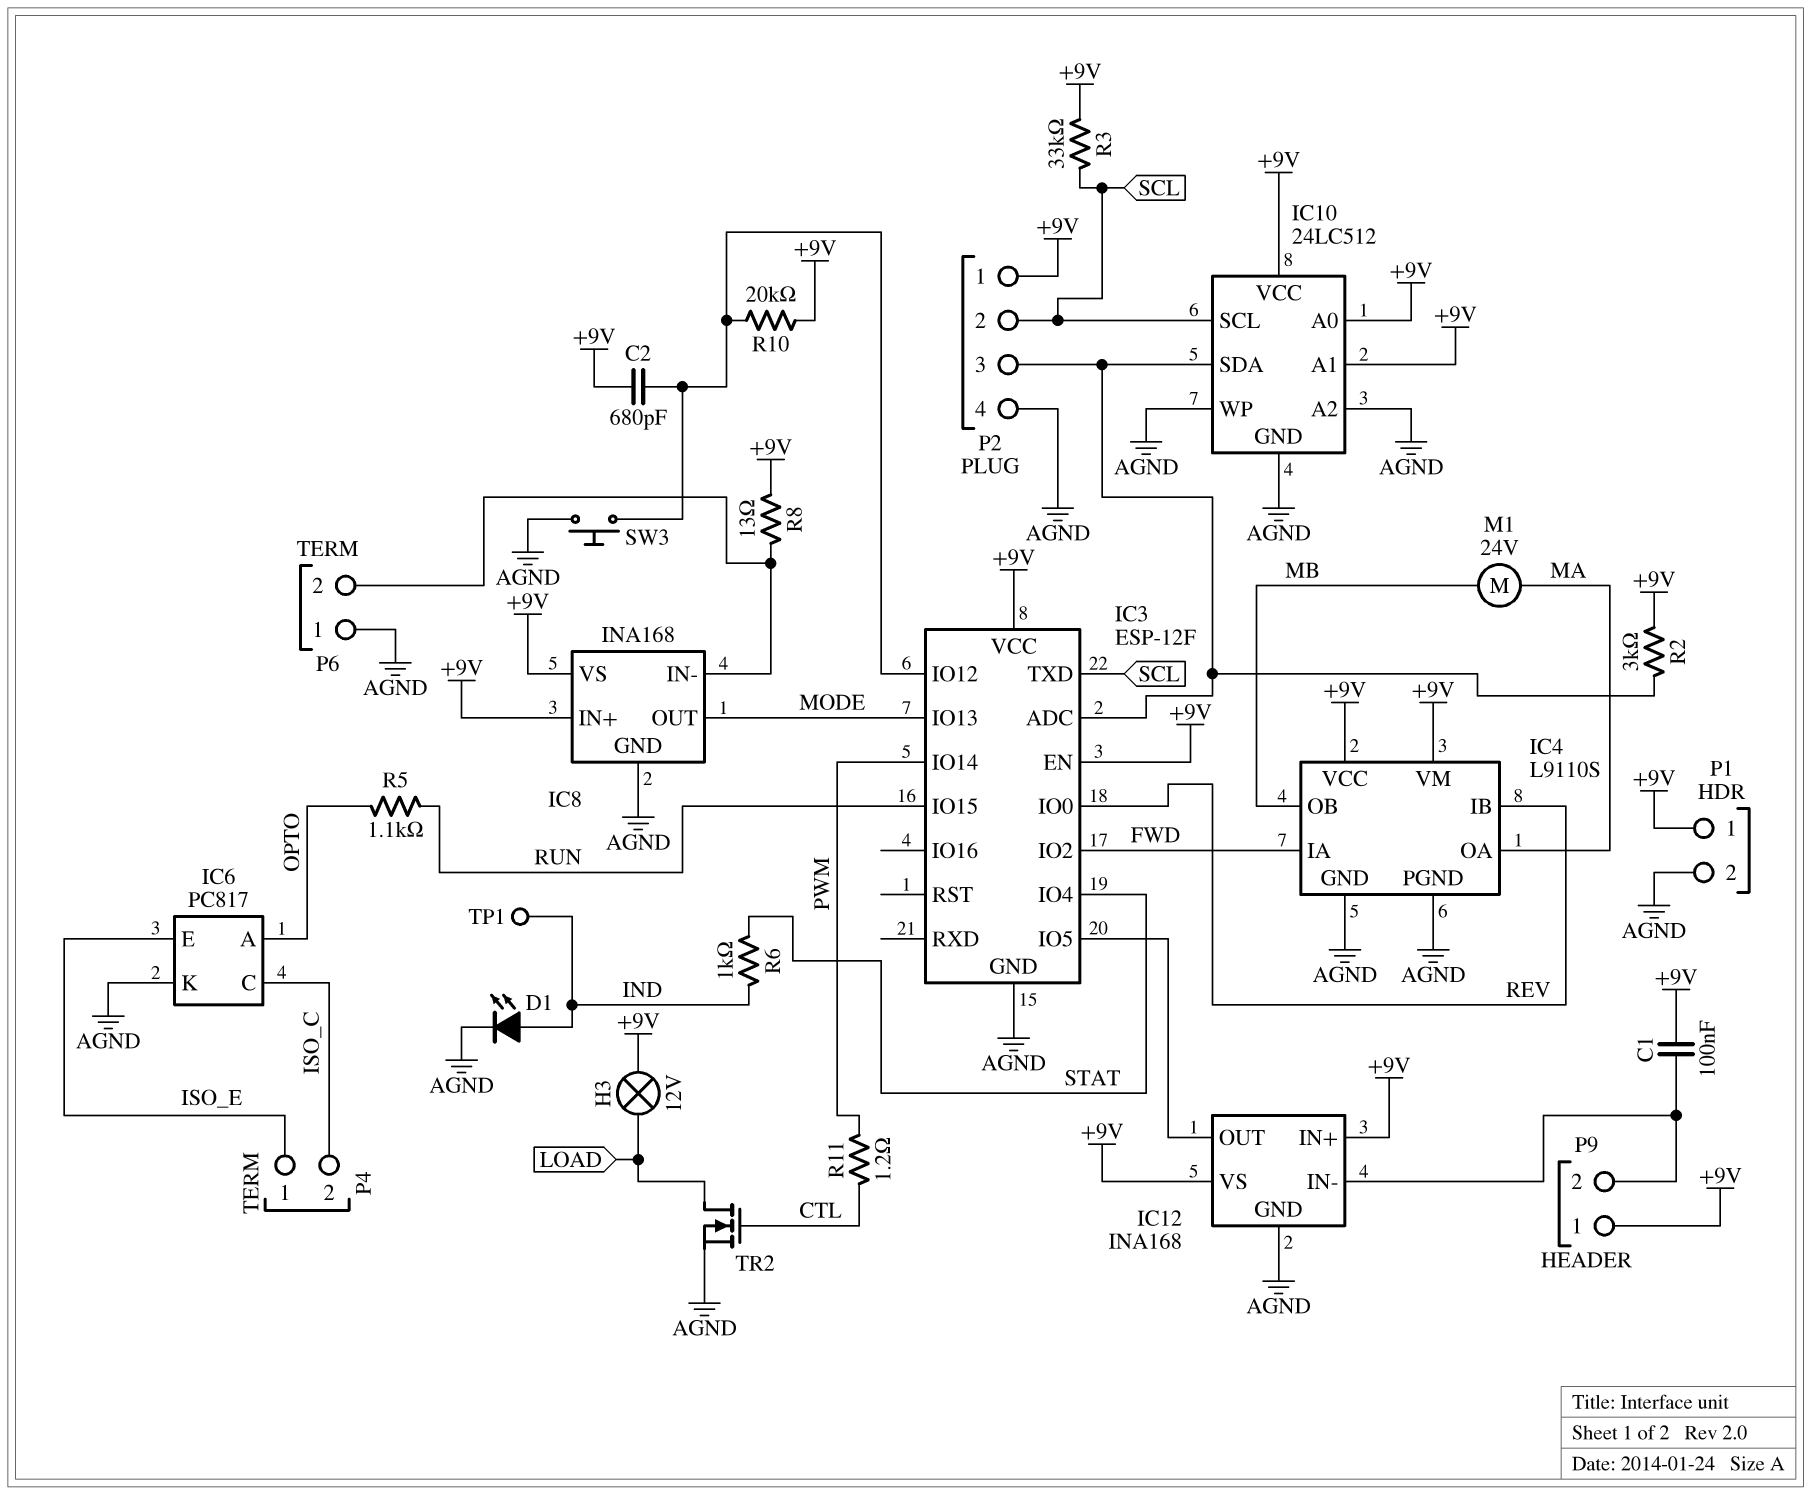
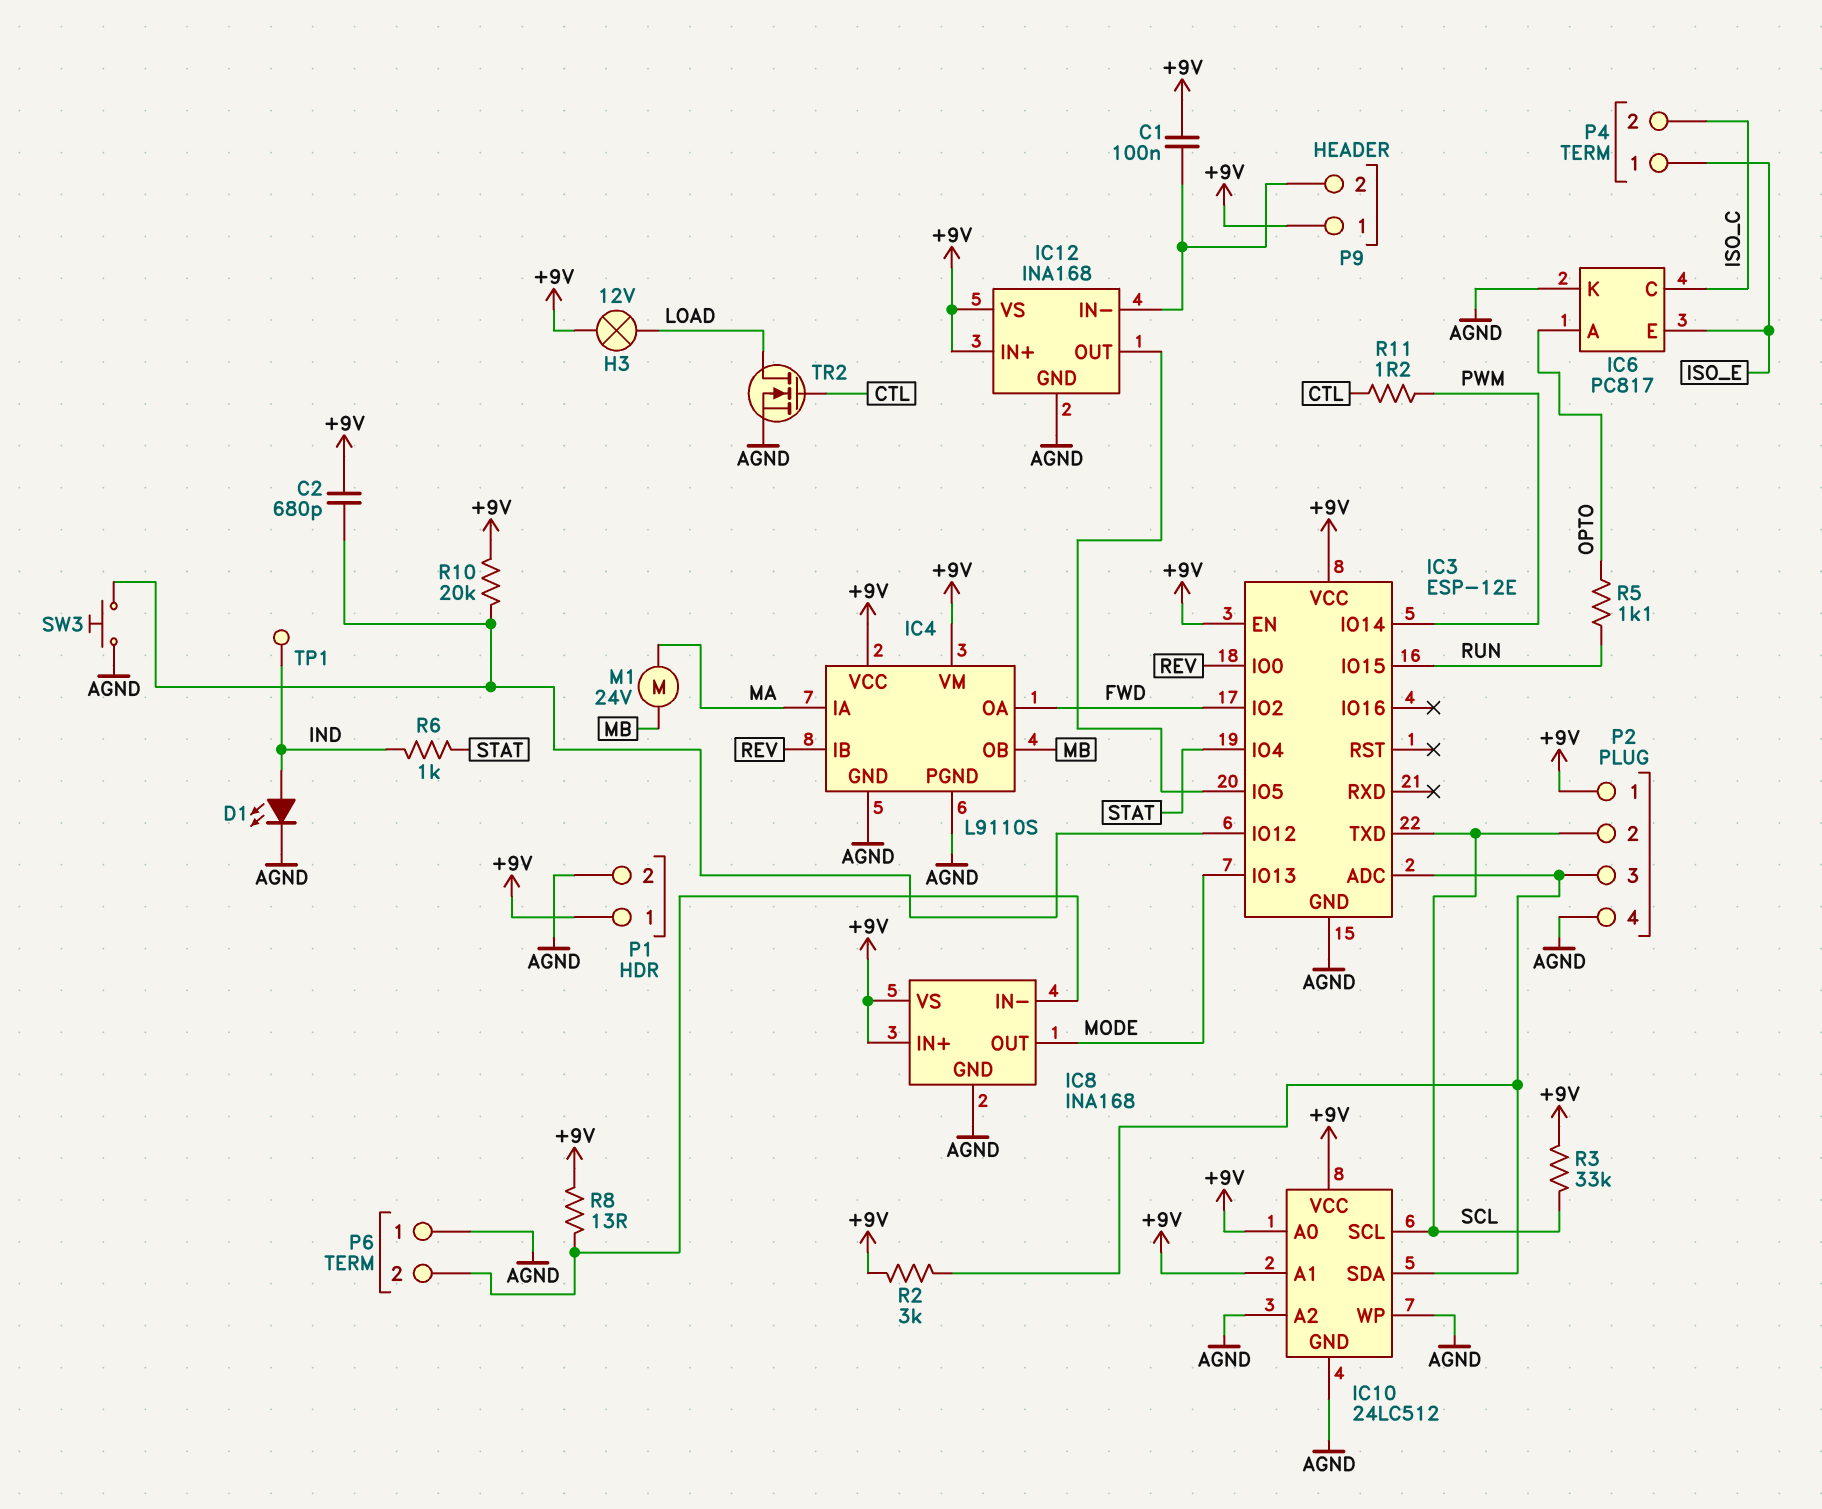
IC3: ESP-12F -> ESP-12E
IC4 pin IA: FWD -> MA
IC4 pin OA: MA -> FWD

